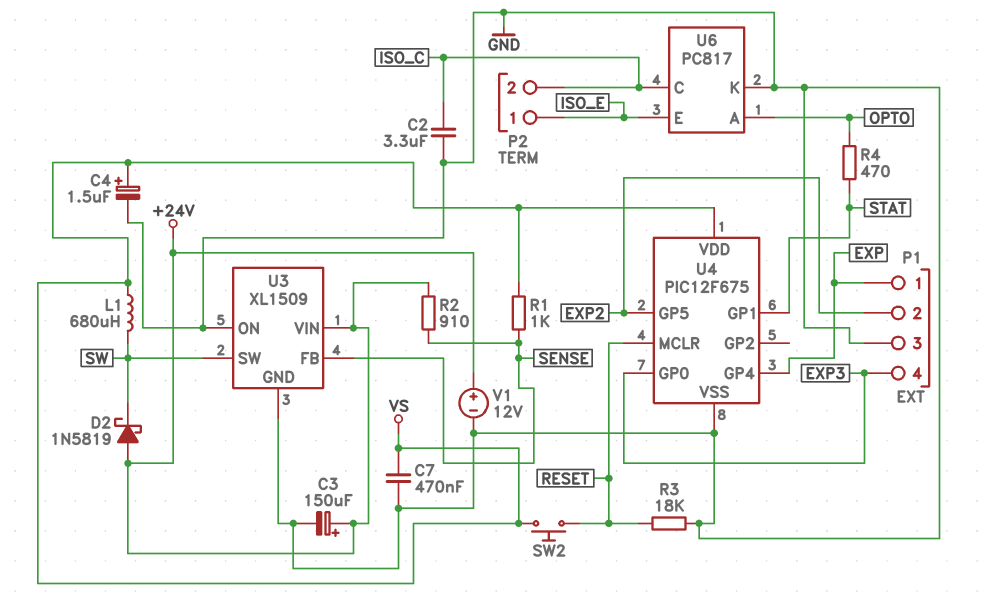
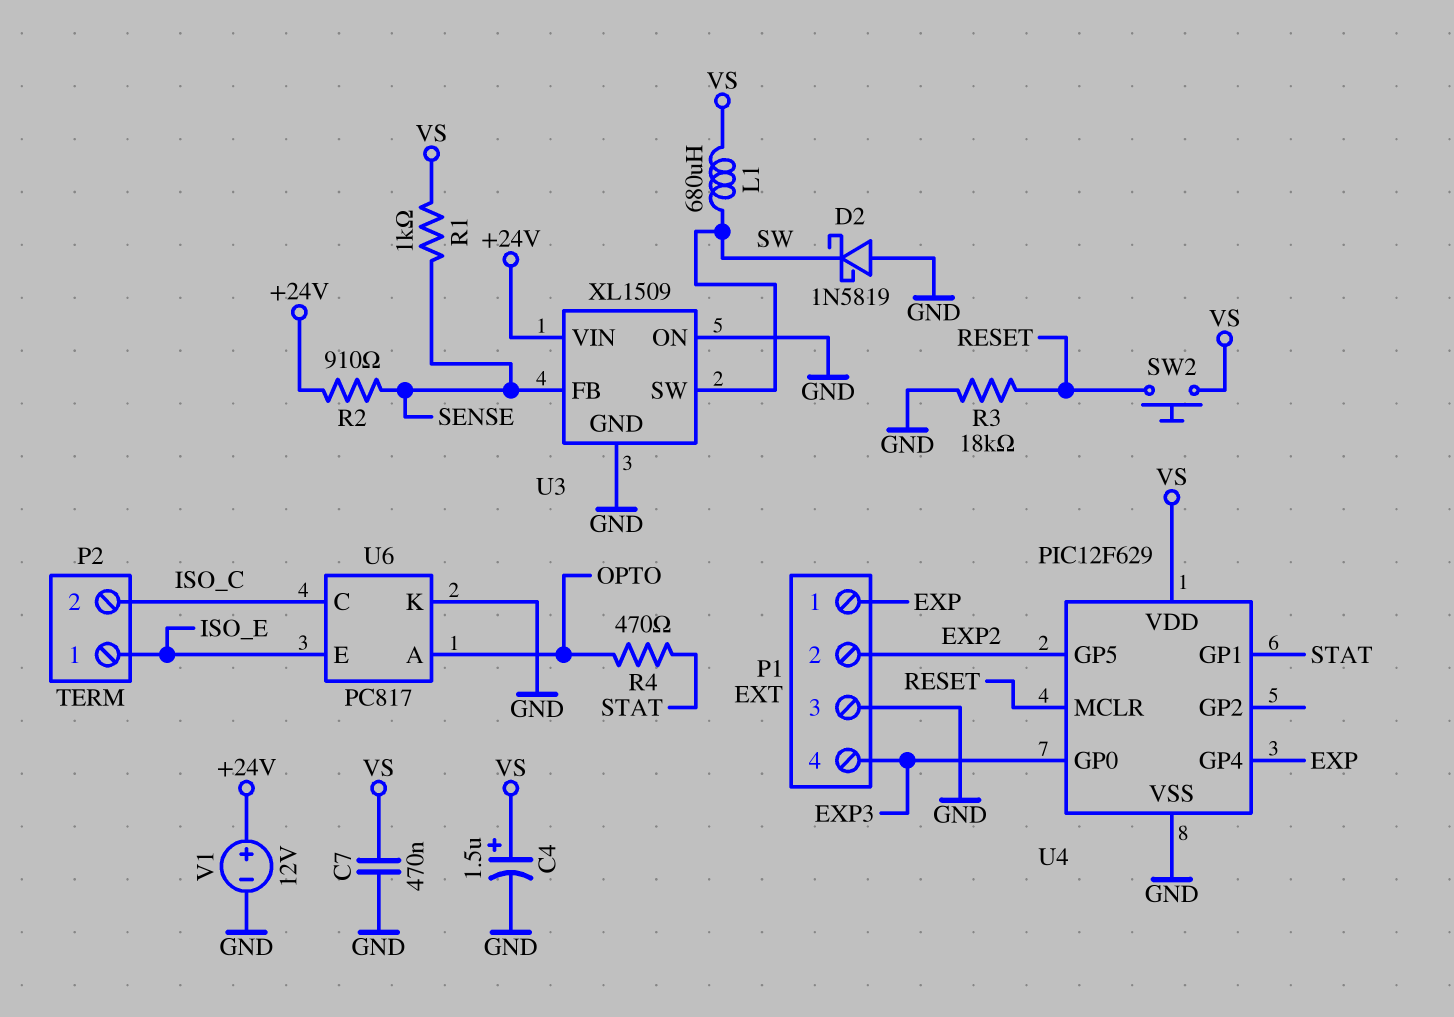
C2: 3.3uF (GND, ISO_C) -> none
C3: 150uF (plus +24V, minus GND) -> none
D2: schottky 1N5819 (A +24V, K SW) -> schottky 1N5819 (A GND, K SW)
U4: PIC12F675 -> PIC12F629

